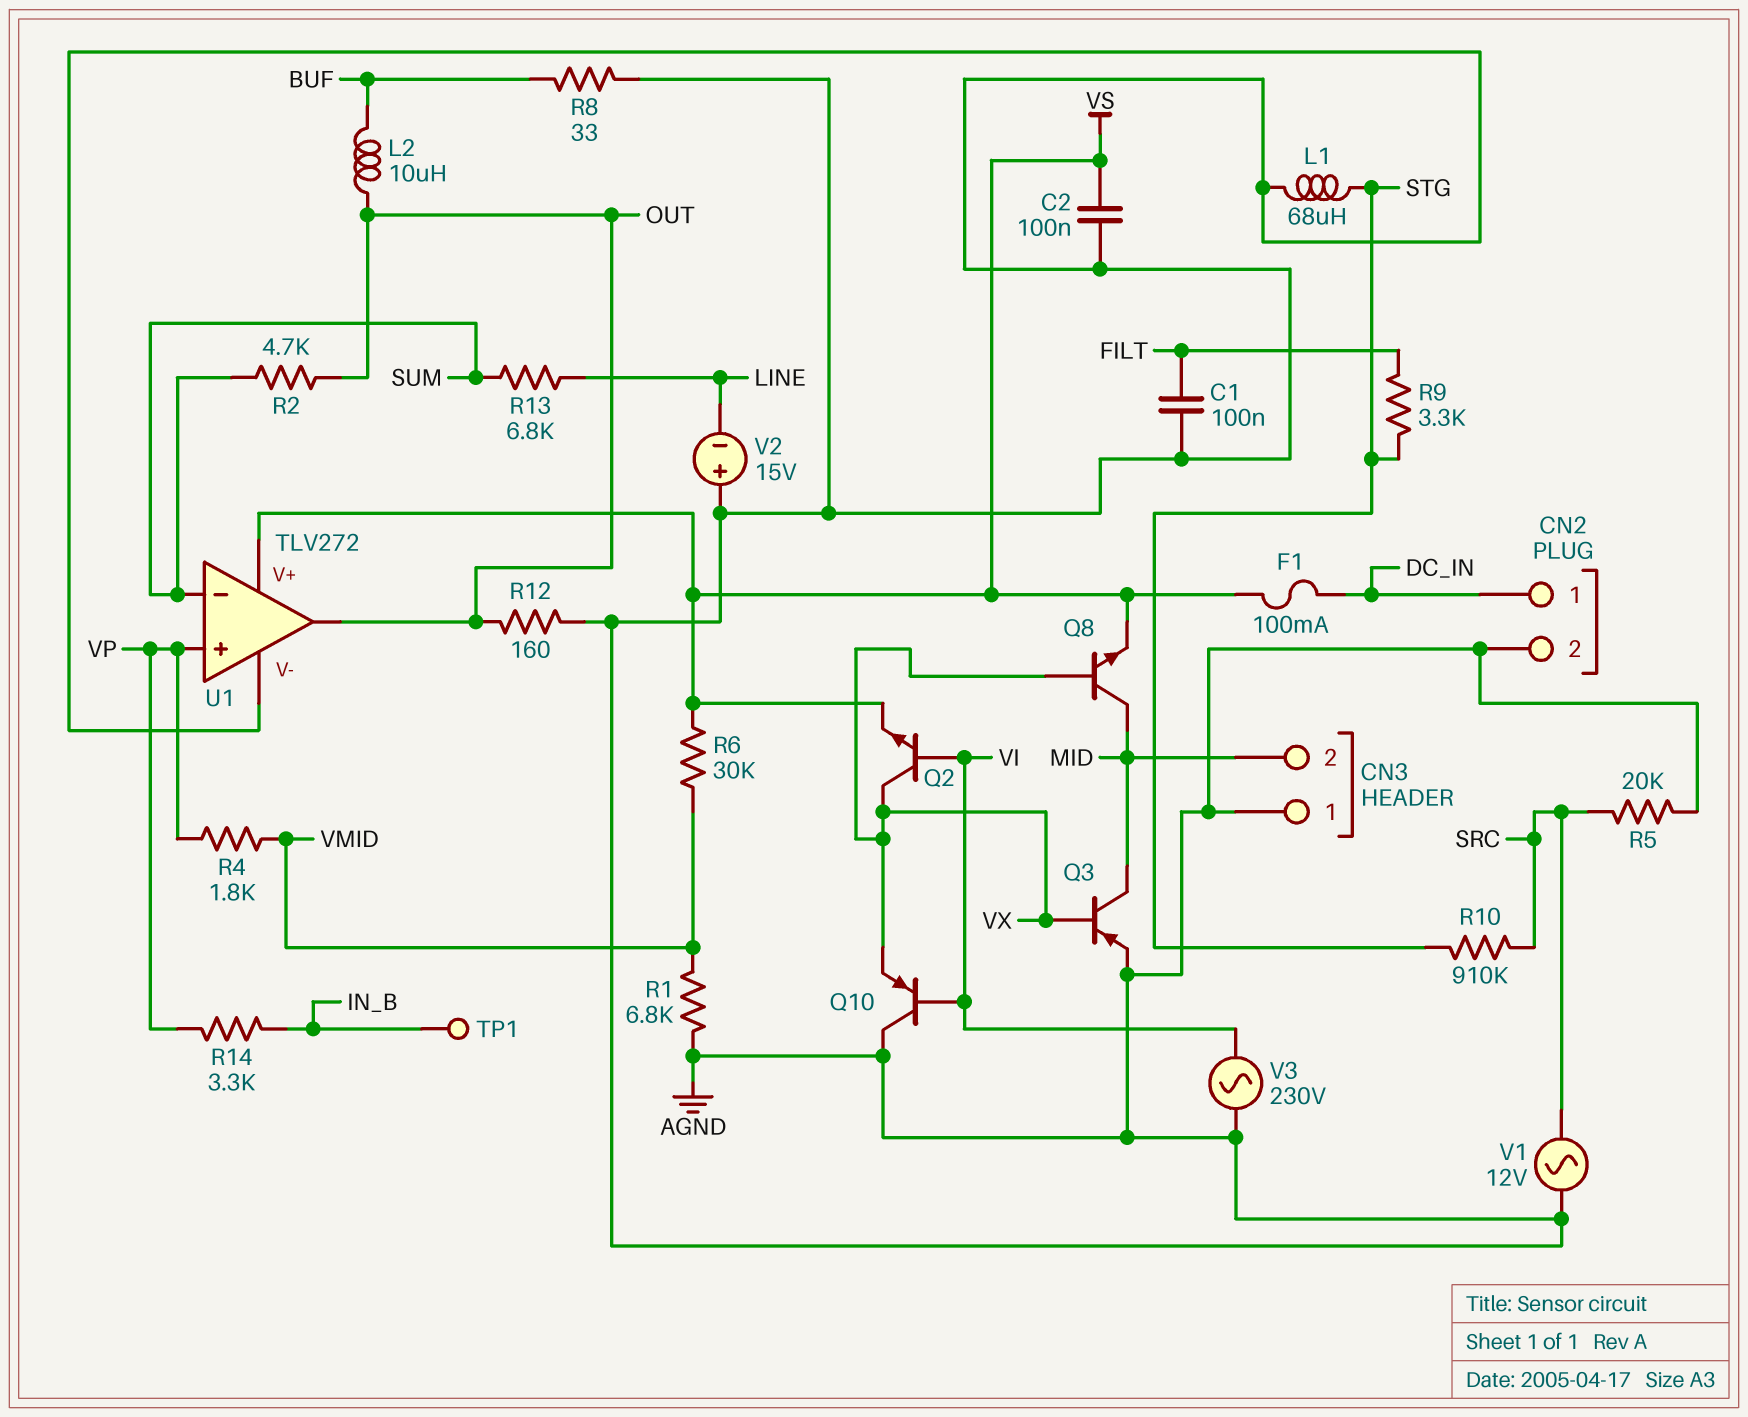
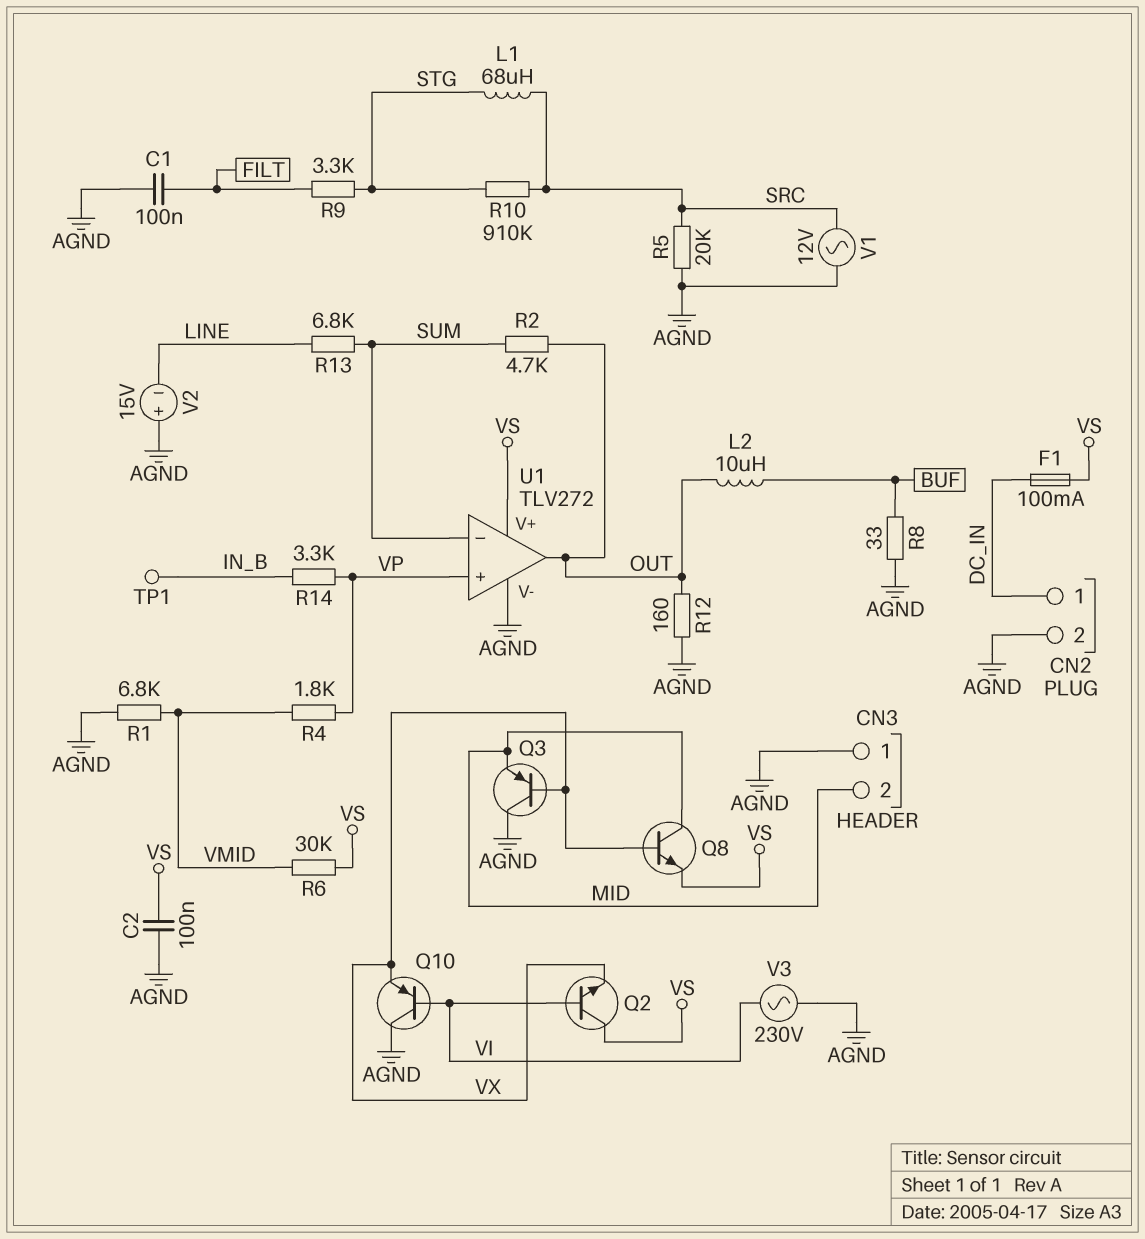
L1: 68uH (AGND, STG) -> 68uH (SRC, STG)
Q2: NPN (B VI, C VX, E VS) -> NPN (B VI, C VS, E VX)
Q3: PNP (B VX, C MID, E AGND) -> PNP (B VX, C AGND, E MID)

